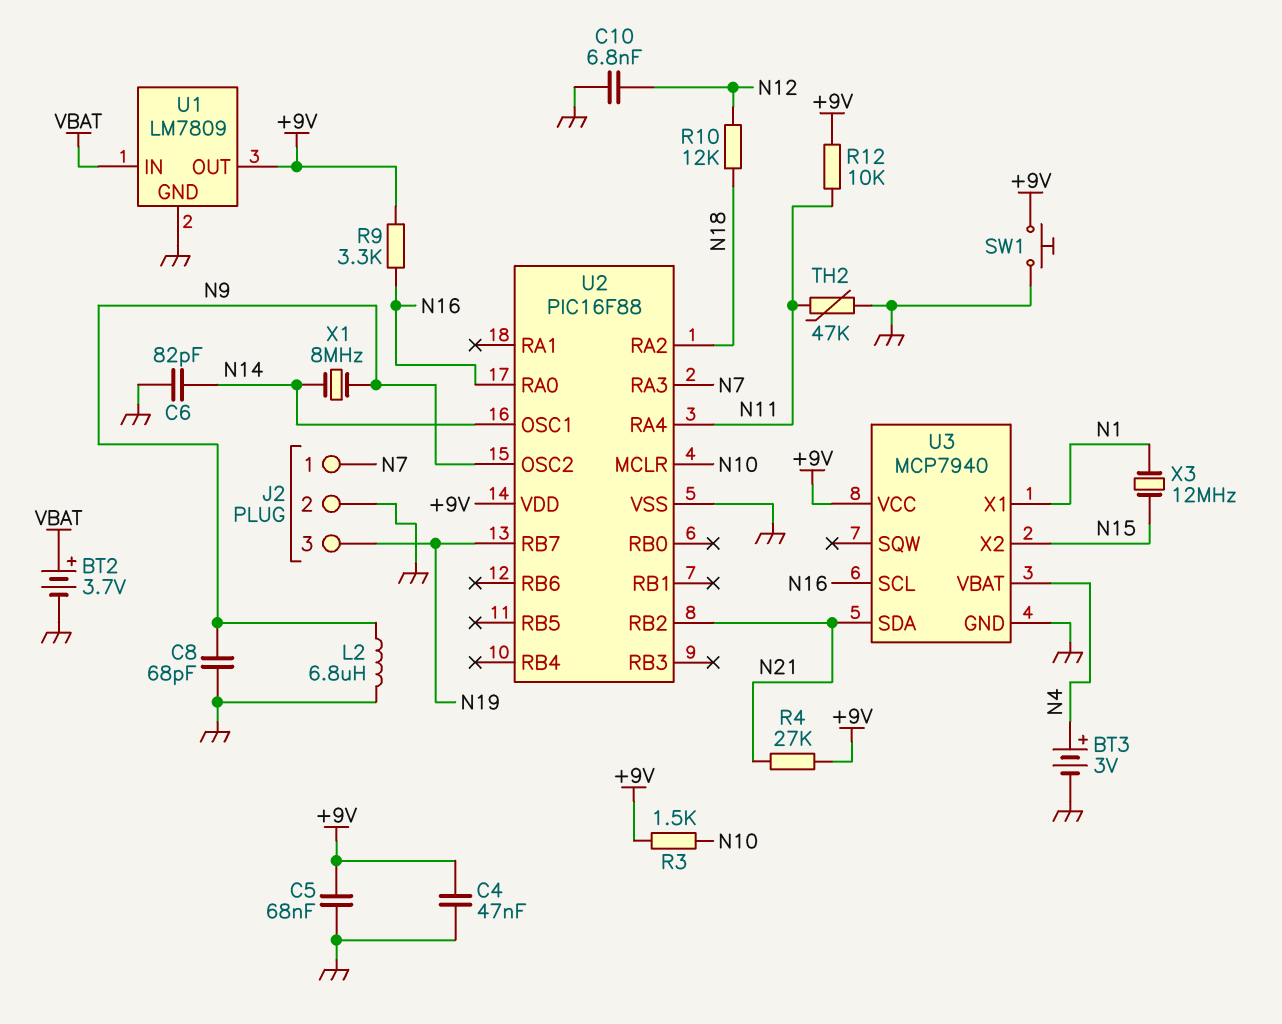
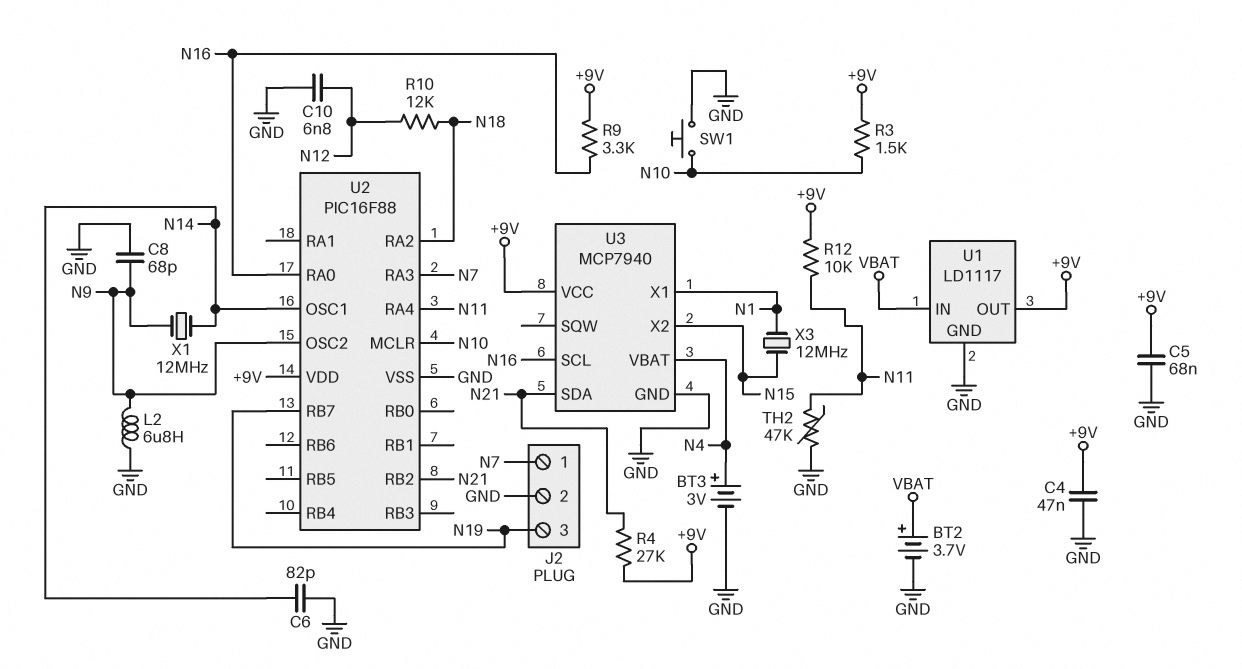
SW1: button (+9V, GND) -> button (GND, N10)
U1: LM7809 -> LD1117
X1: 8MHz (N9, N14) -> 12MHz (N9, N14)

